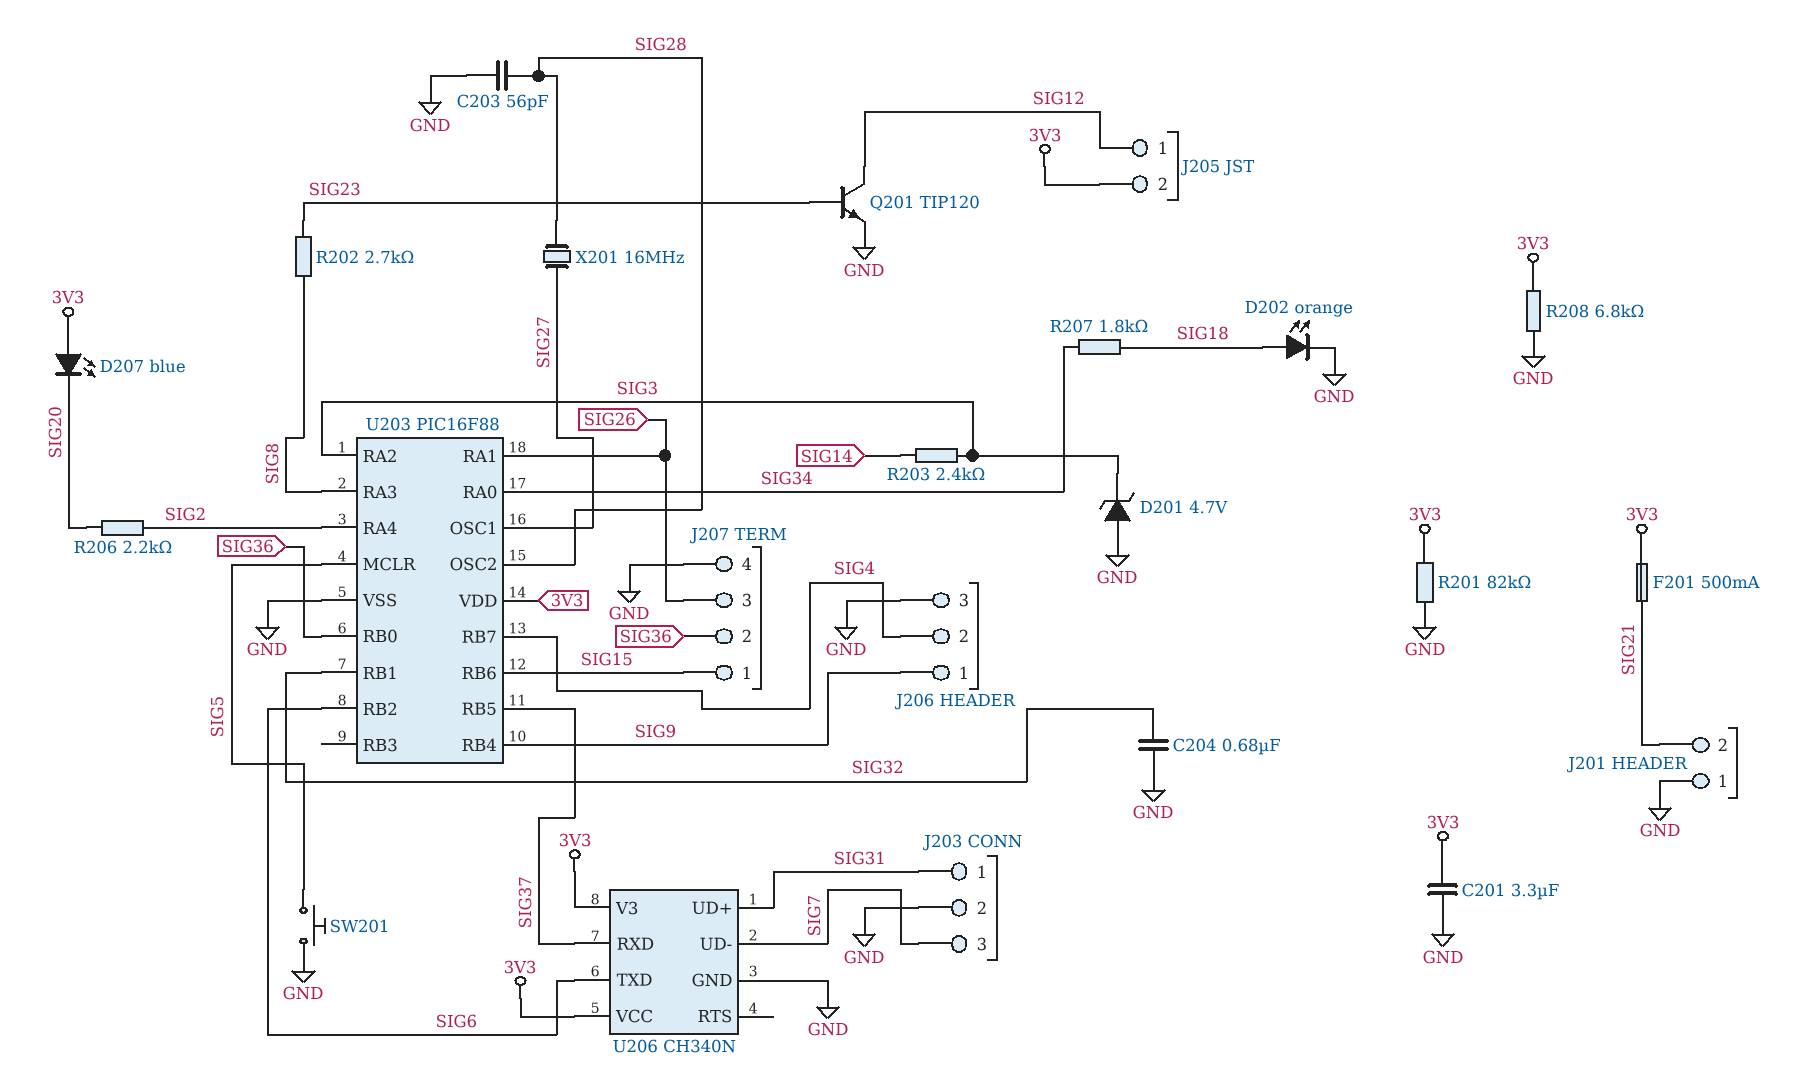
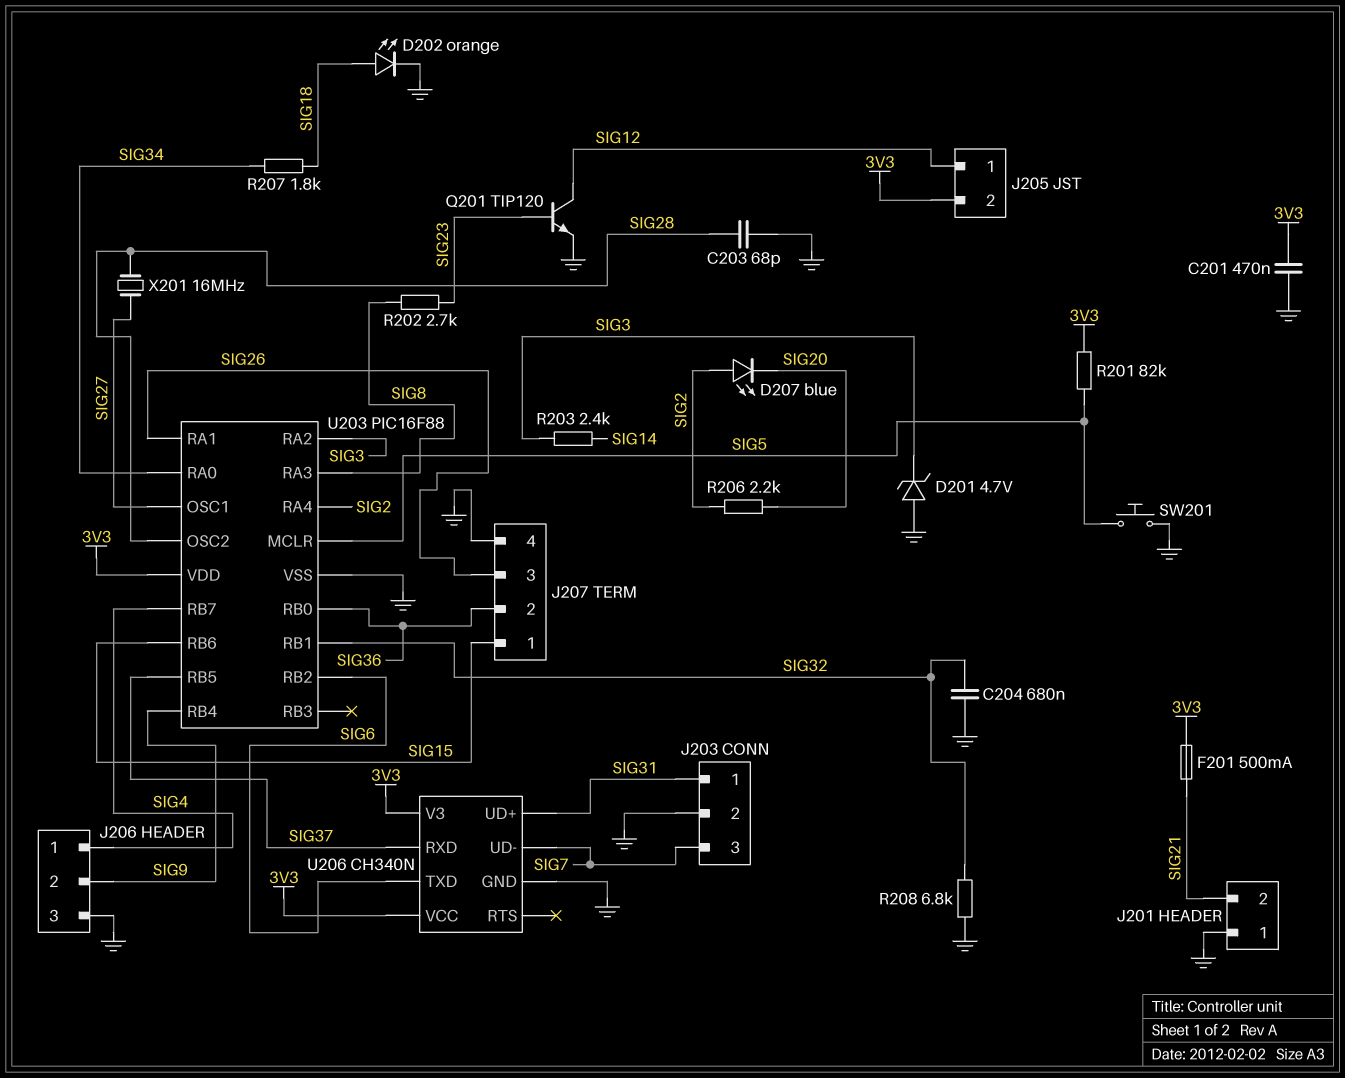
C201: 3.3uF (3V3, GND) -> 470nF (3V3, GND)
C203: 56pF (GND, SIG28) -> 68pF (GND, SIG28)
D207: LED blue (A 3V3, K SIG20) -> LED blue (A SIG2, K SIG20)
J206 pin 1: SIG9 -> SIG4
J206 pin 2: SIG4 -> SIG9
R201: 82k (3V3, GND) -> 82k (3V3, SIG5)
R208: 6.8k (3V3, GND) -> 6.8k (GND, SIG32)

